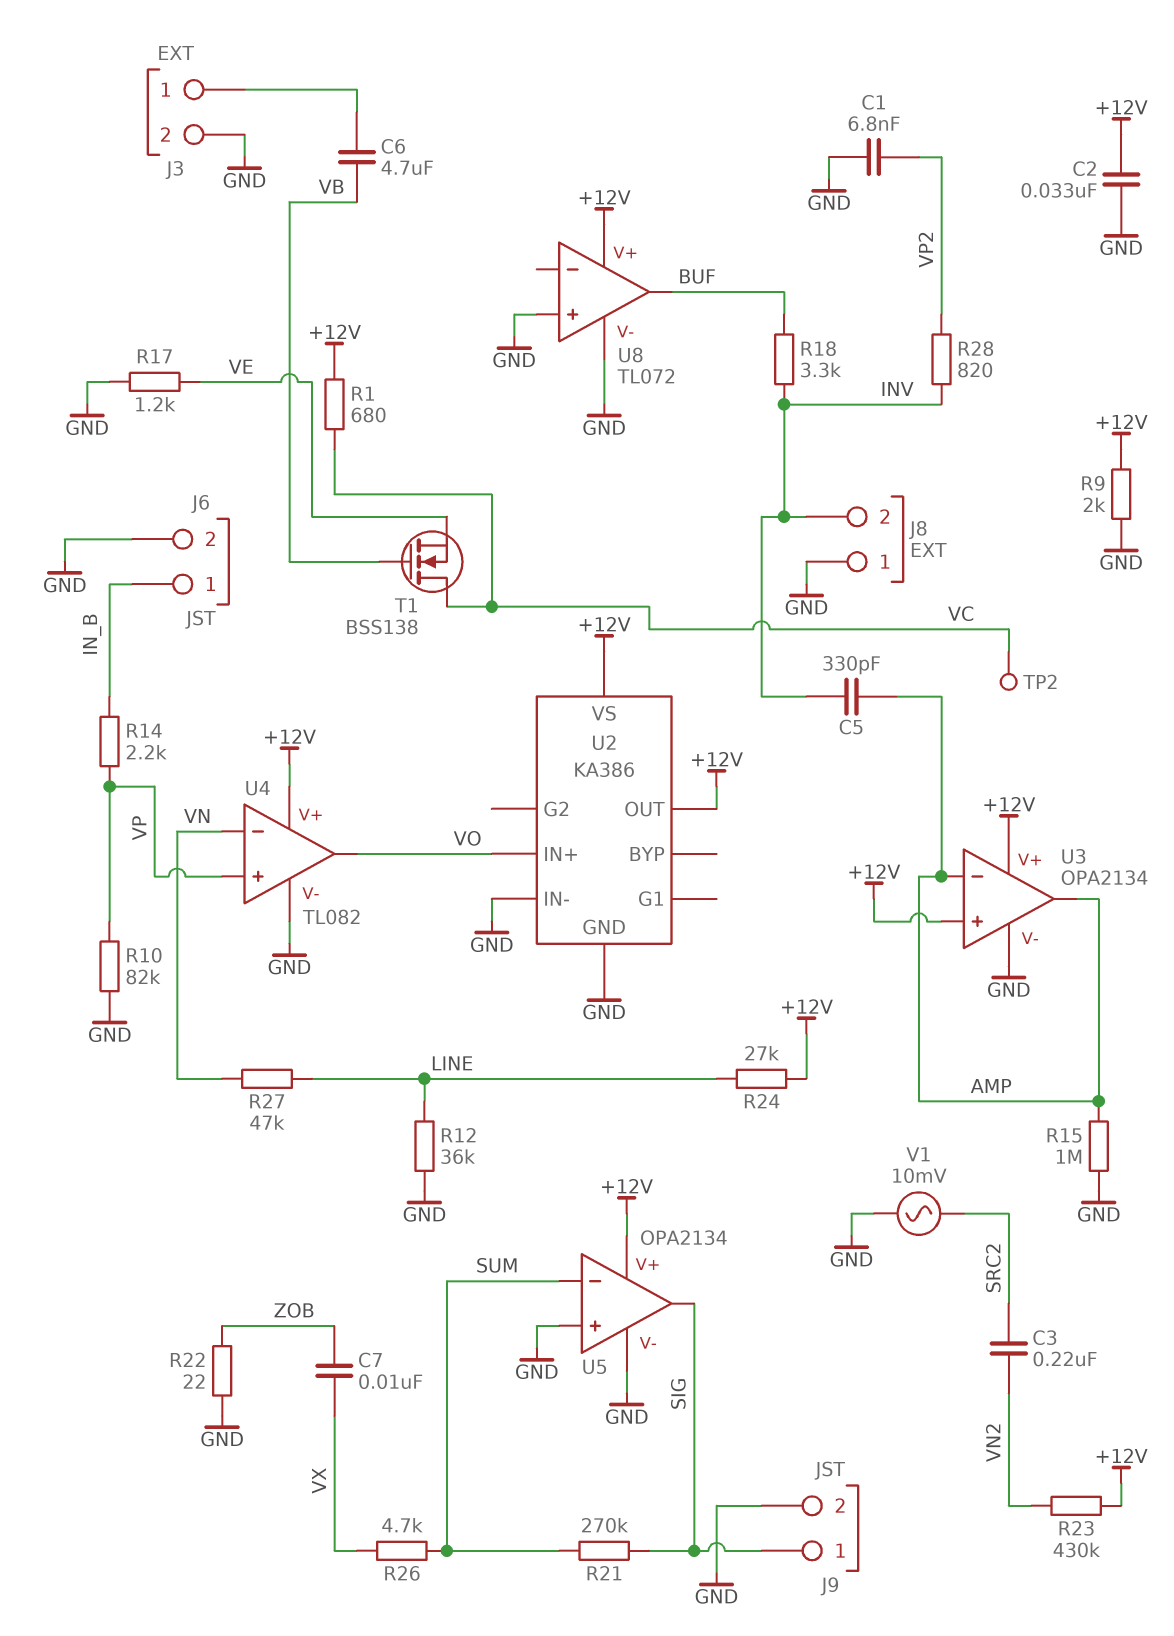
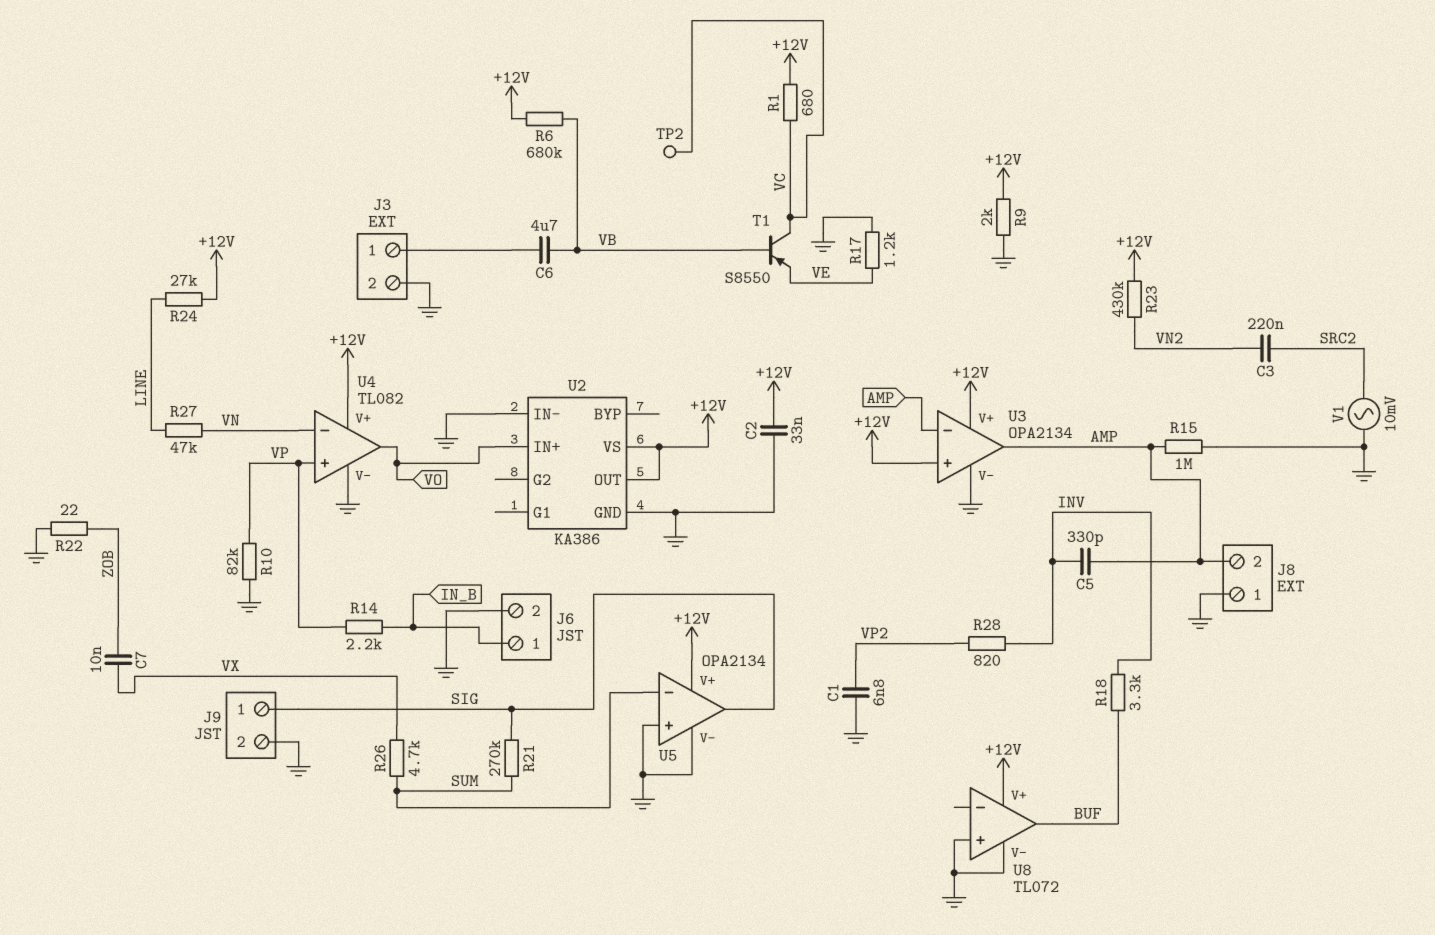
J8 pin 2: INV -> AMP
R6: none -> 680k (+12V, VB)
R12: 36k (GND, LINE) -> none
T1: NMOS BSS138 (G VB, D VC, S VE) -> PNP S8550 (B VB, C VC, E VE)

